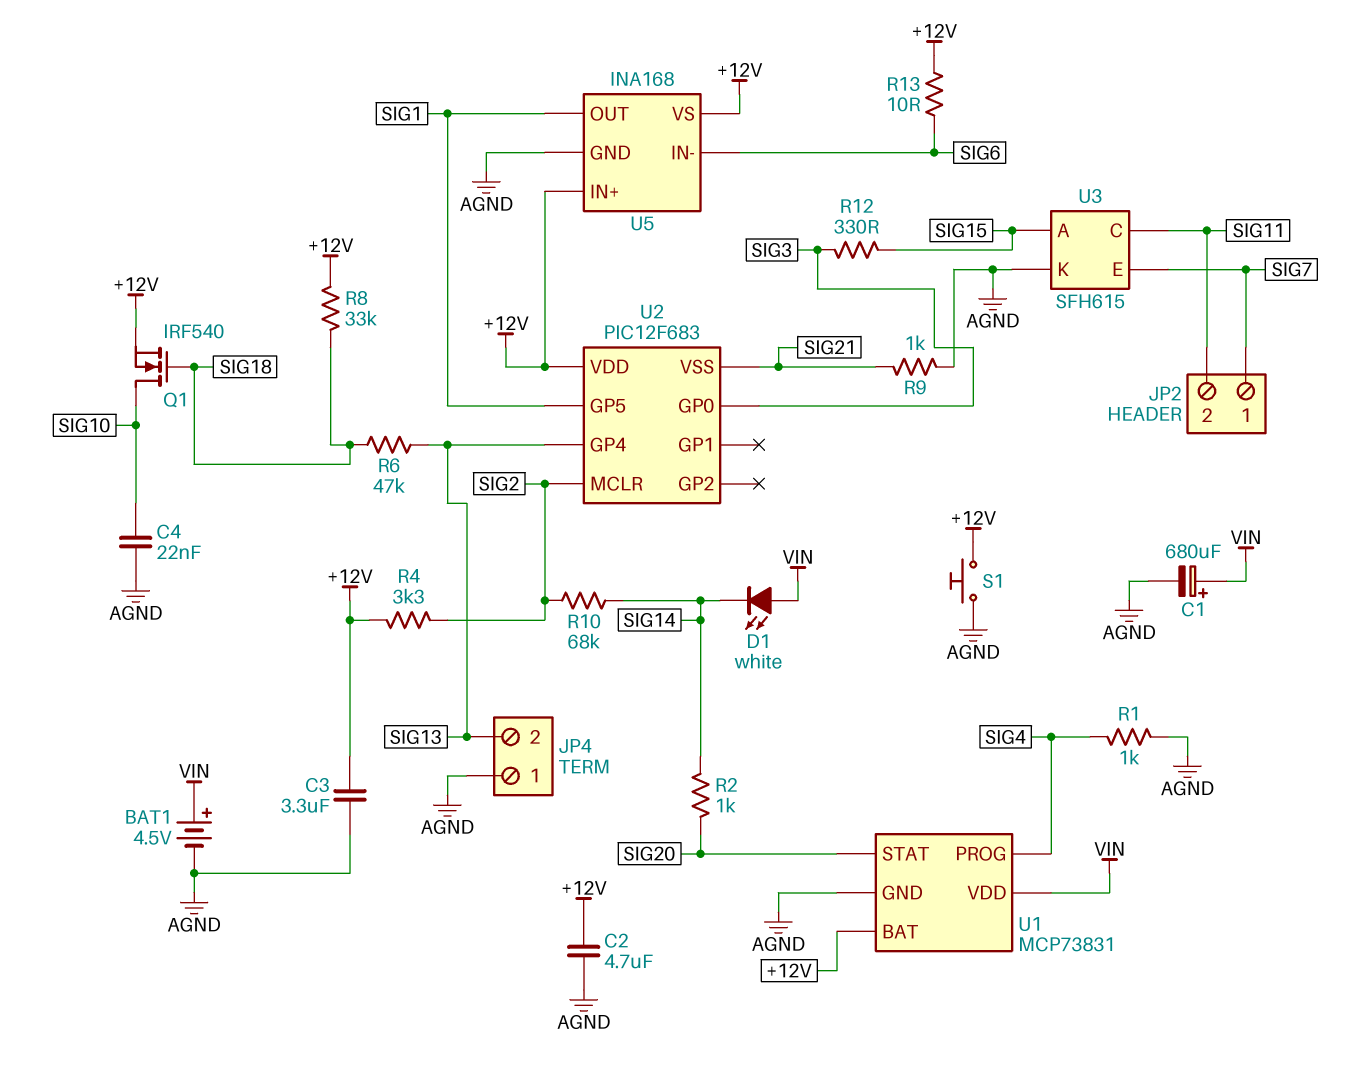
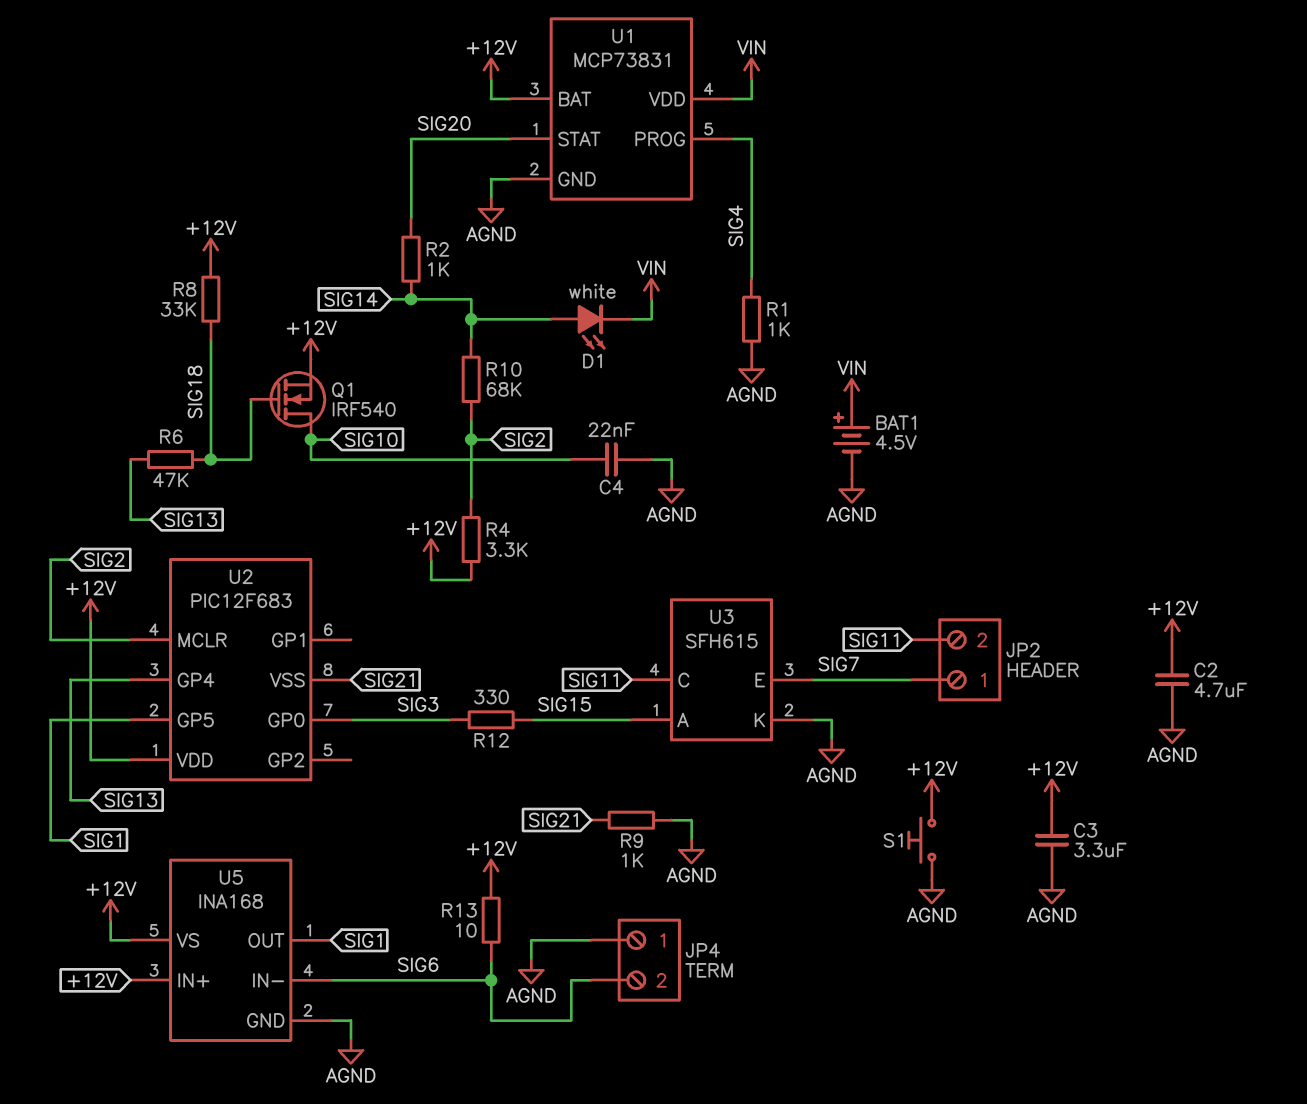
C1: 680uF (plus VIN, minus AGND) -> none
D1: LED white (A VIN, K SIG14) -> LED white (A SIG14, K VIN)
JP4 pin 2: SIG13 -> SIG6

